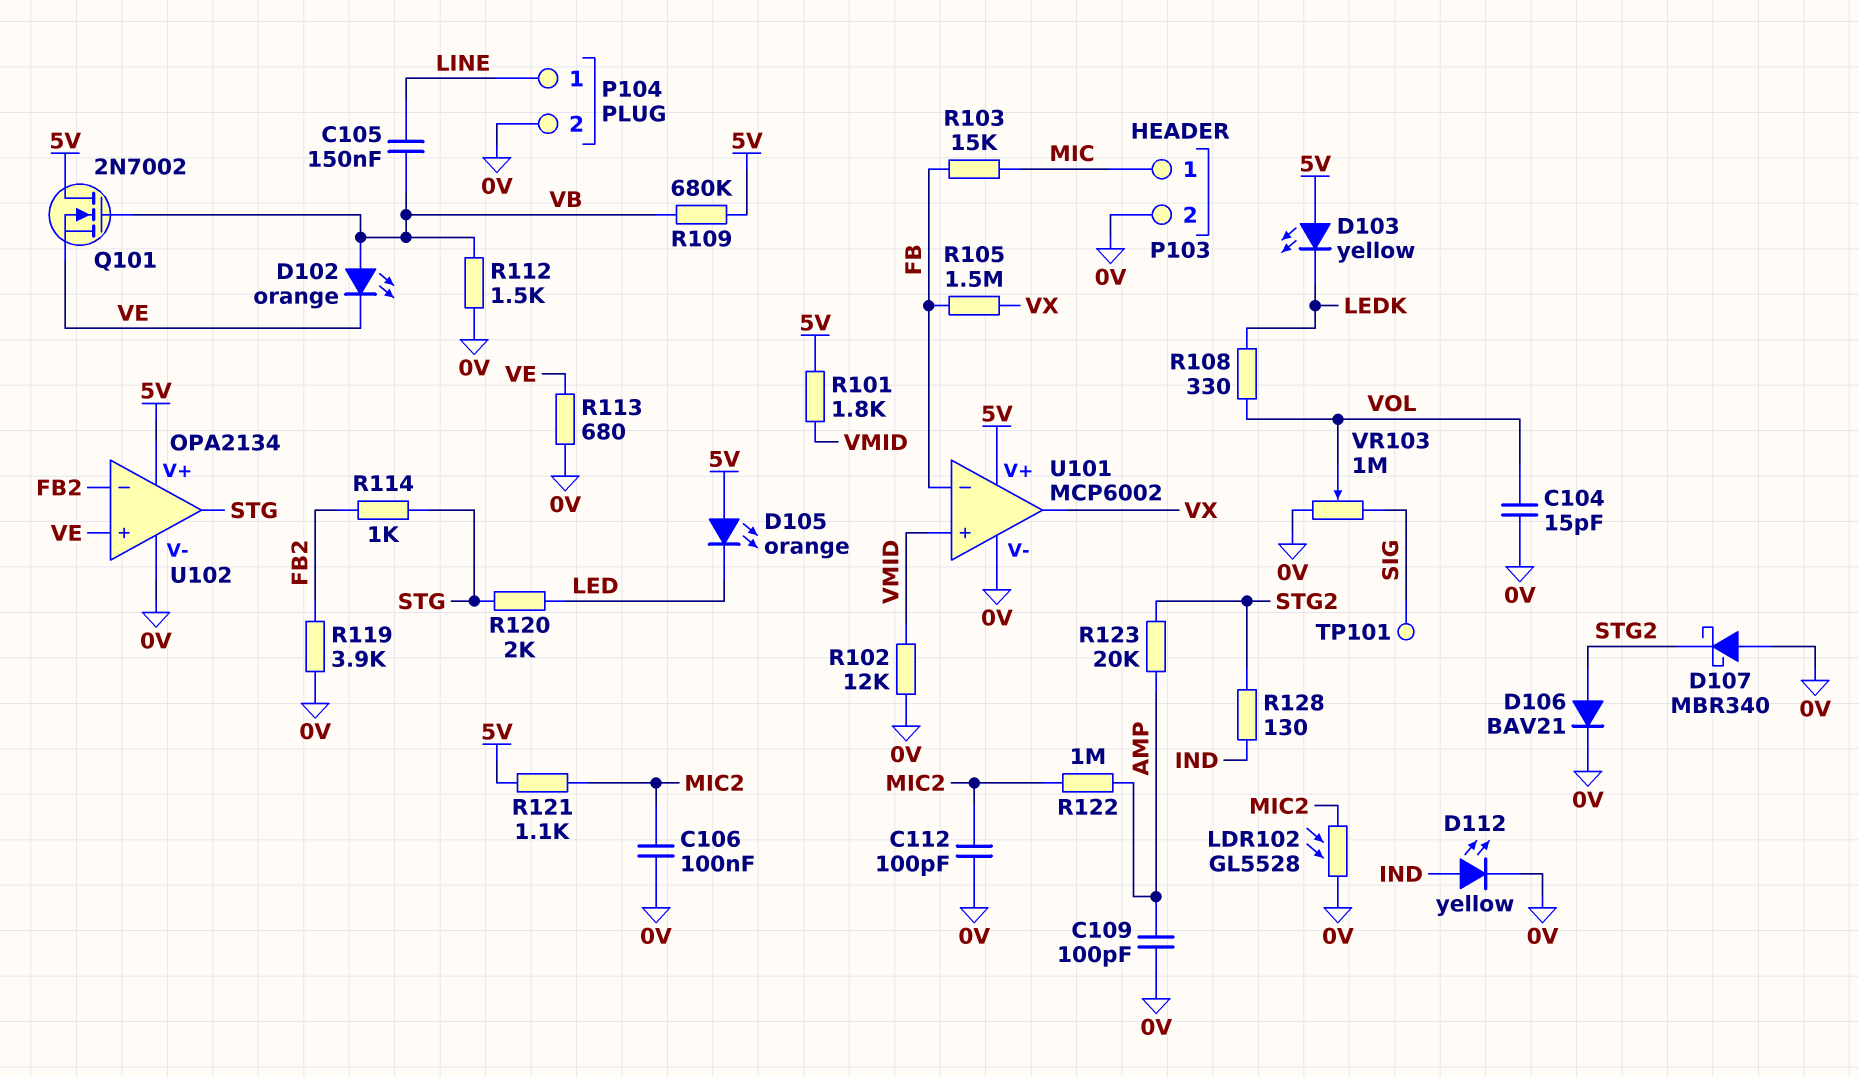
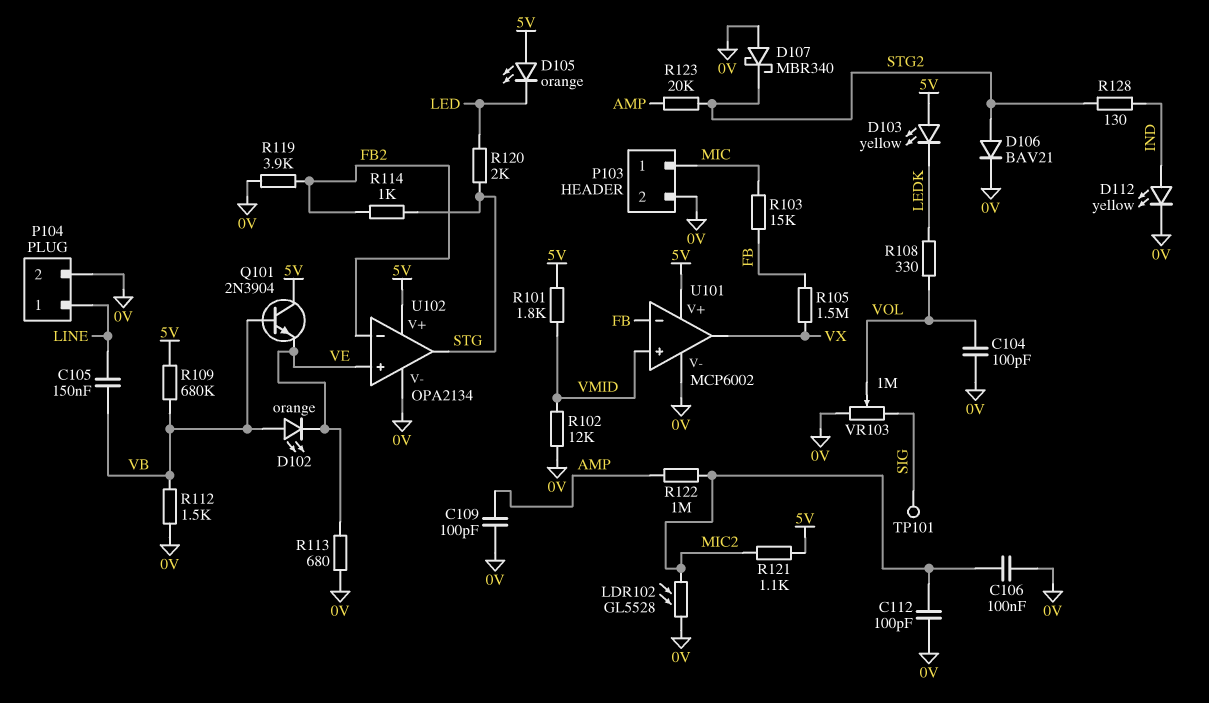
C104: 15pF (0V, VOL) -> 100pF (0V, VOL)
Q101: NMOS 2N7002 (G VB, D 5V, S VE) -> NPN 2N3904 (B VB, C 5V, E VE)

